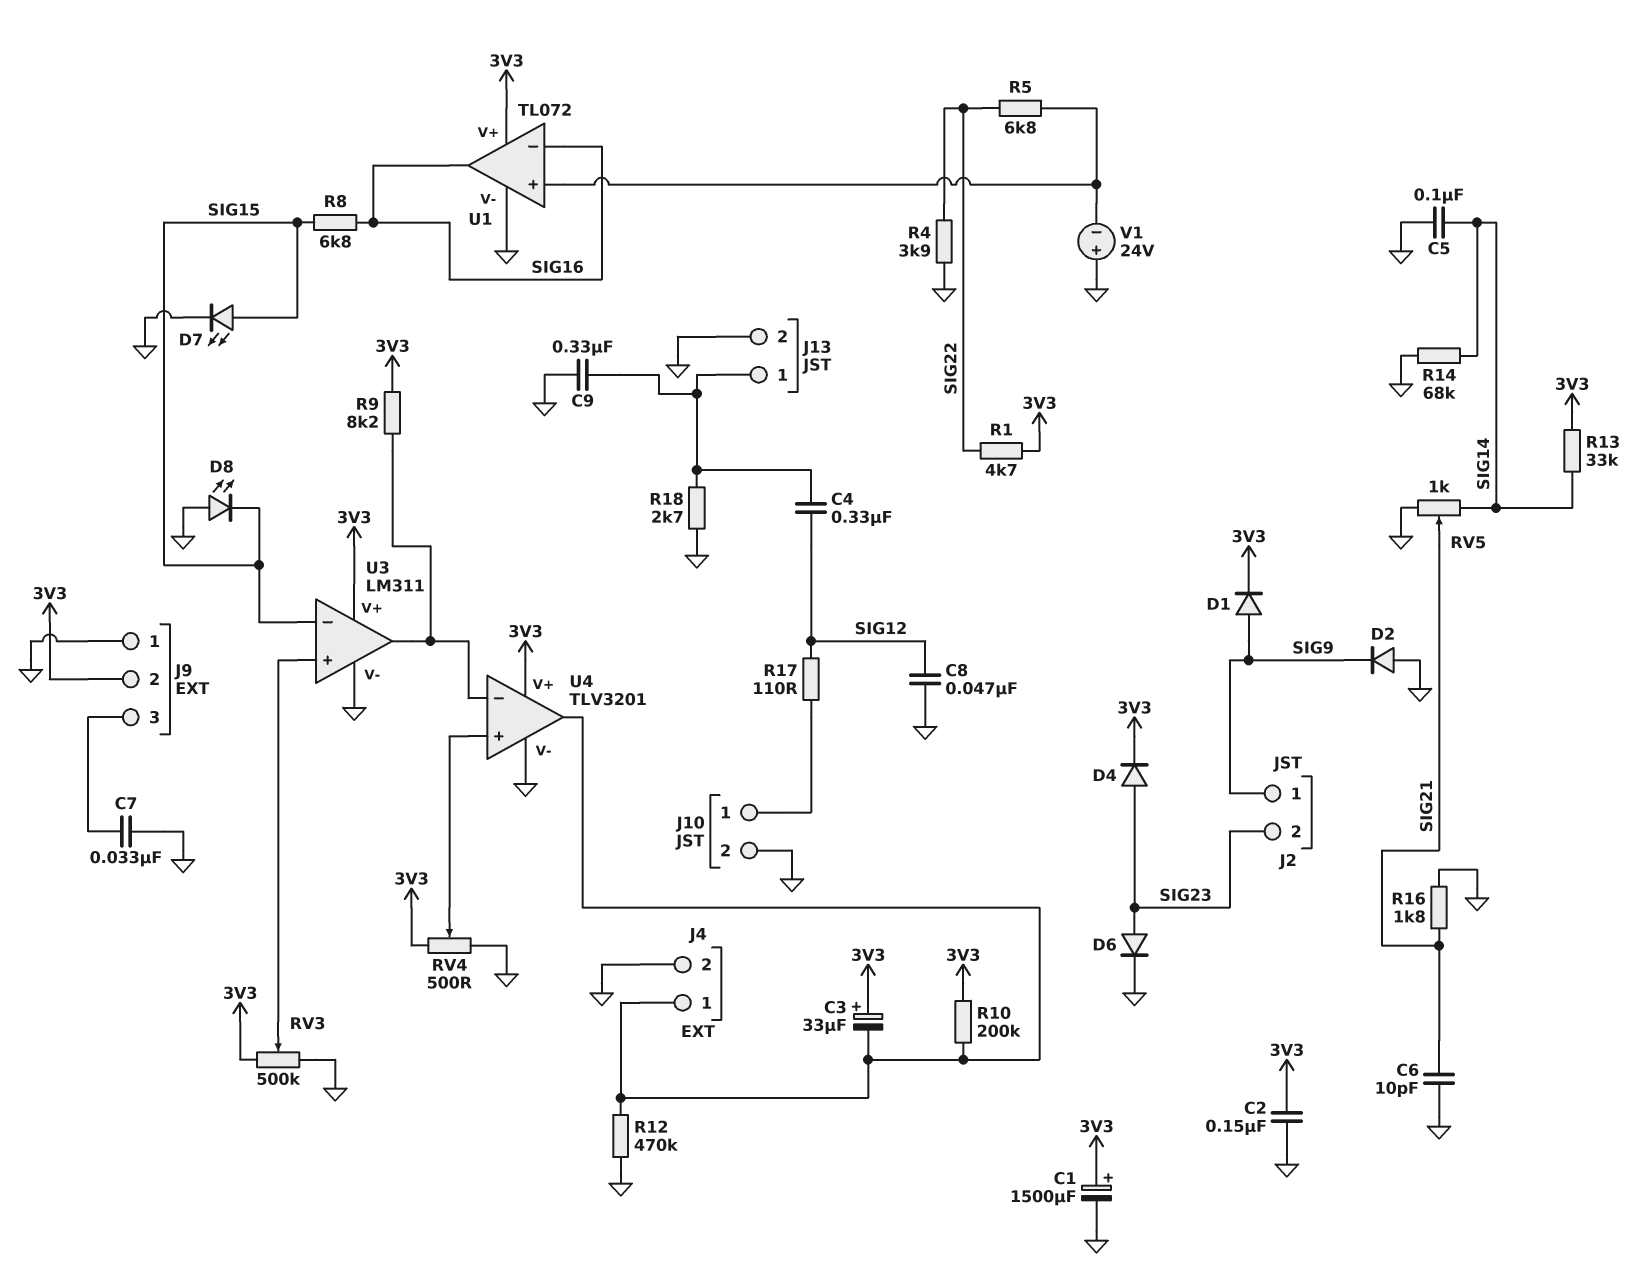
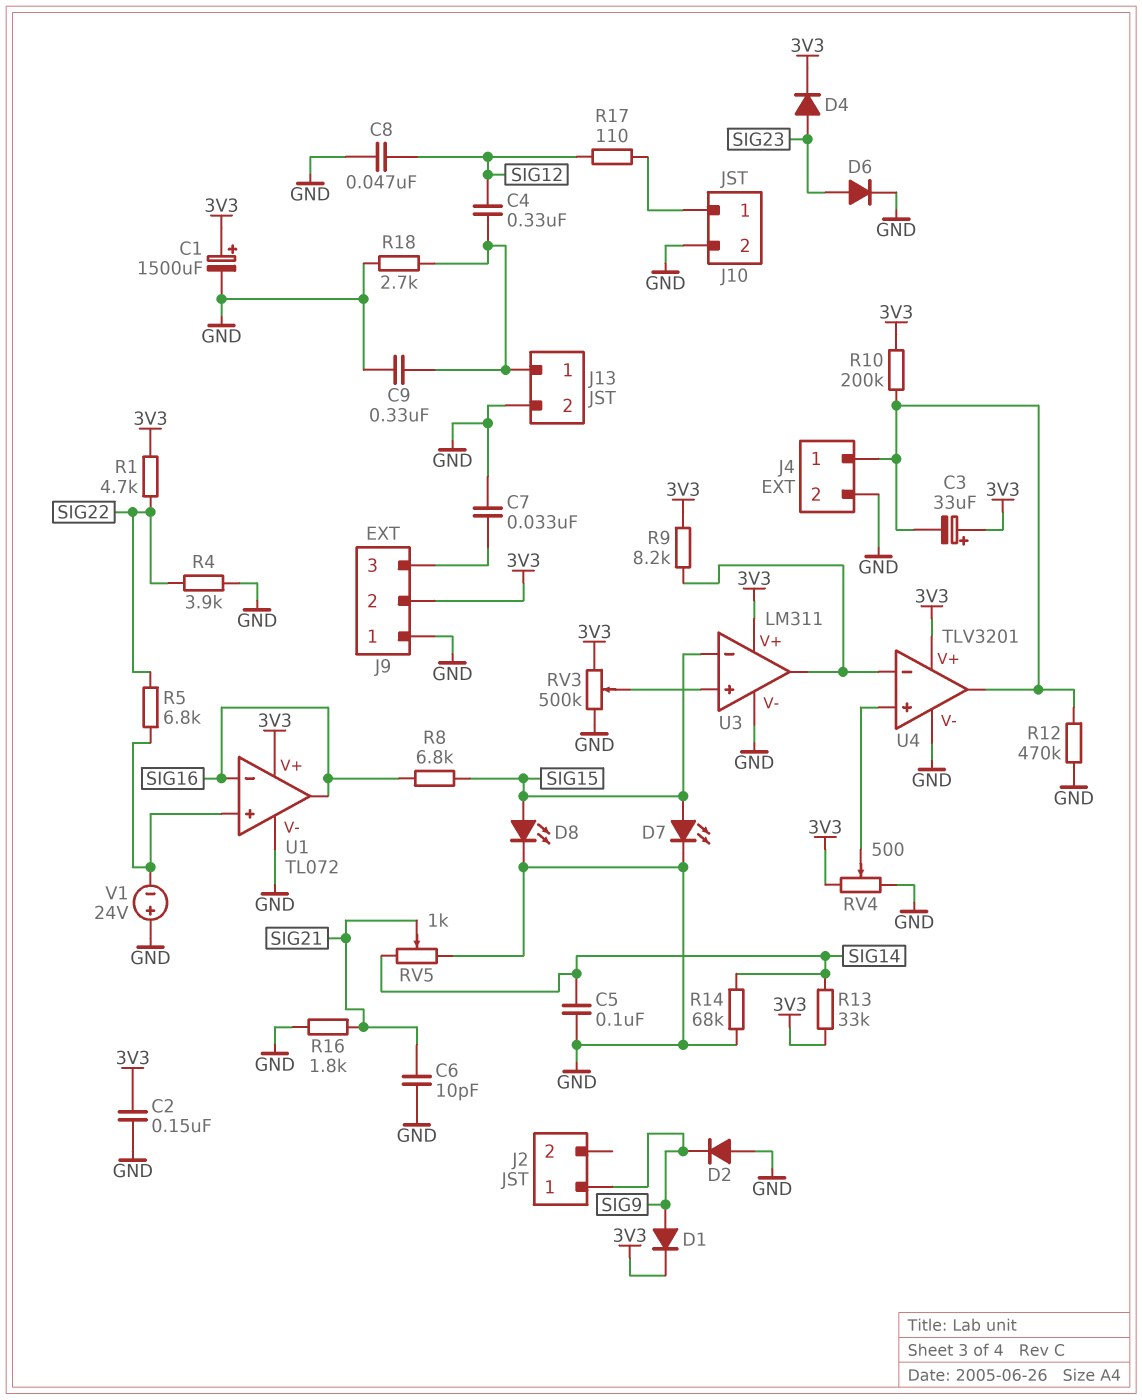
D8: LED (A GND, K SIG15) -> LED (A SIG15, K GND)
J2 pin 2: SIG23 -> none

